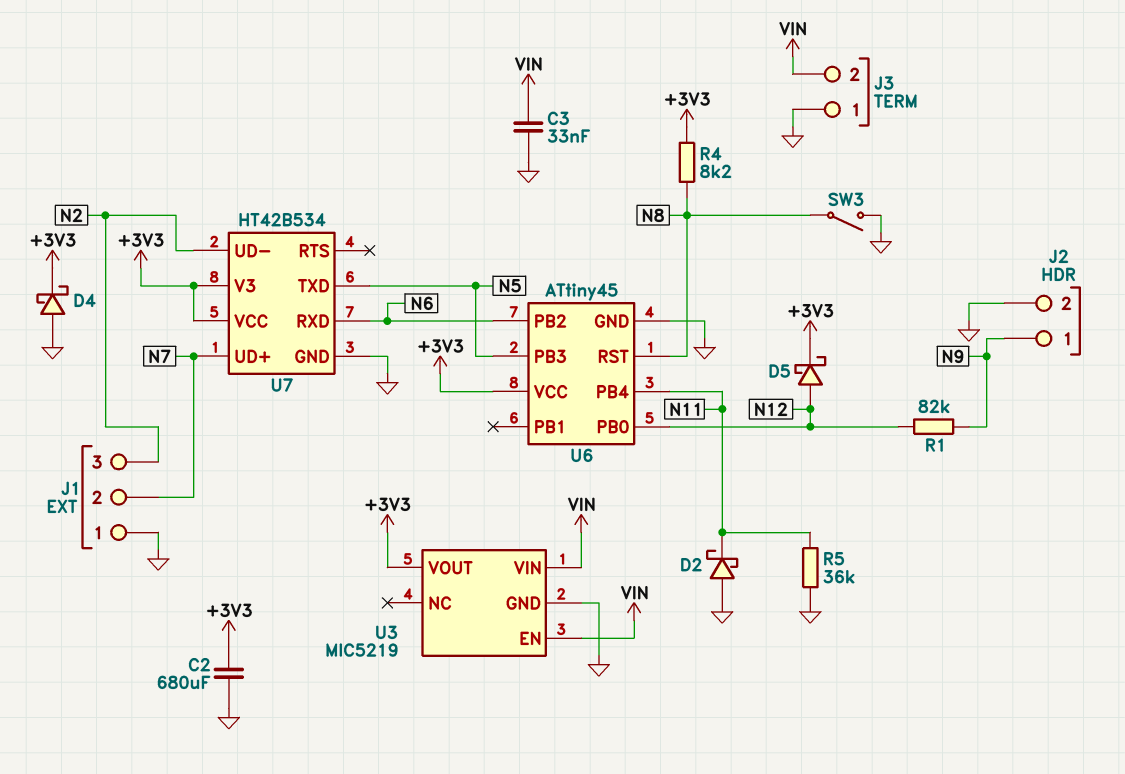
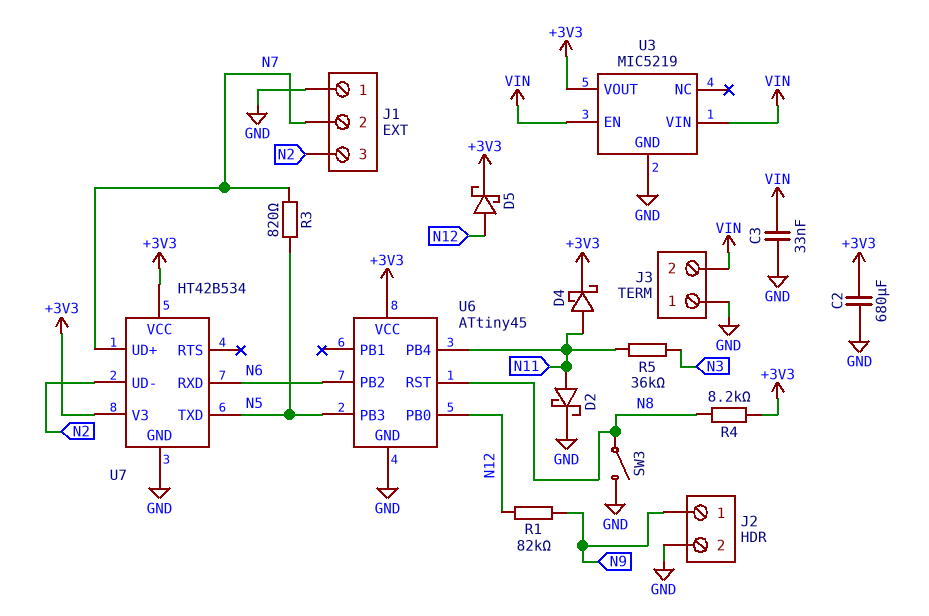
D2: schottky (A GND, K N11) -> schottky (A N11, K GND)
D4: schottky (A GND, K +3V3) -> schottky (A N11, K +3V3)
R3: none -> 820 (N5, N7)
R5: 36k (GND, N11) -> 36k (N3, N11)

